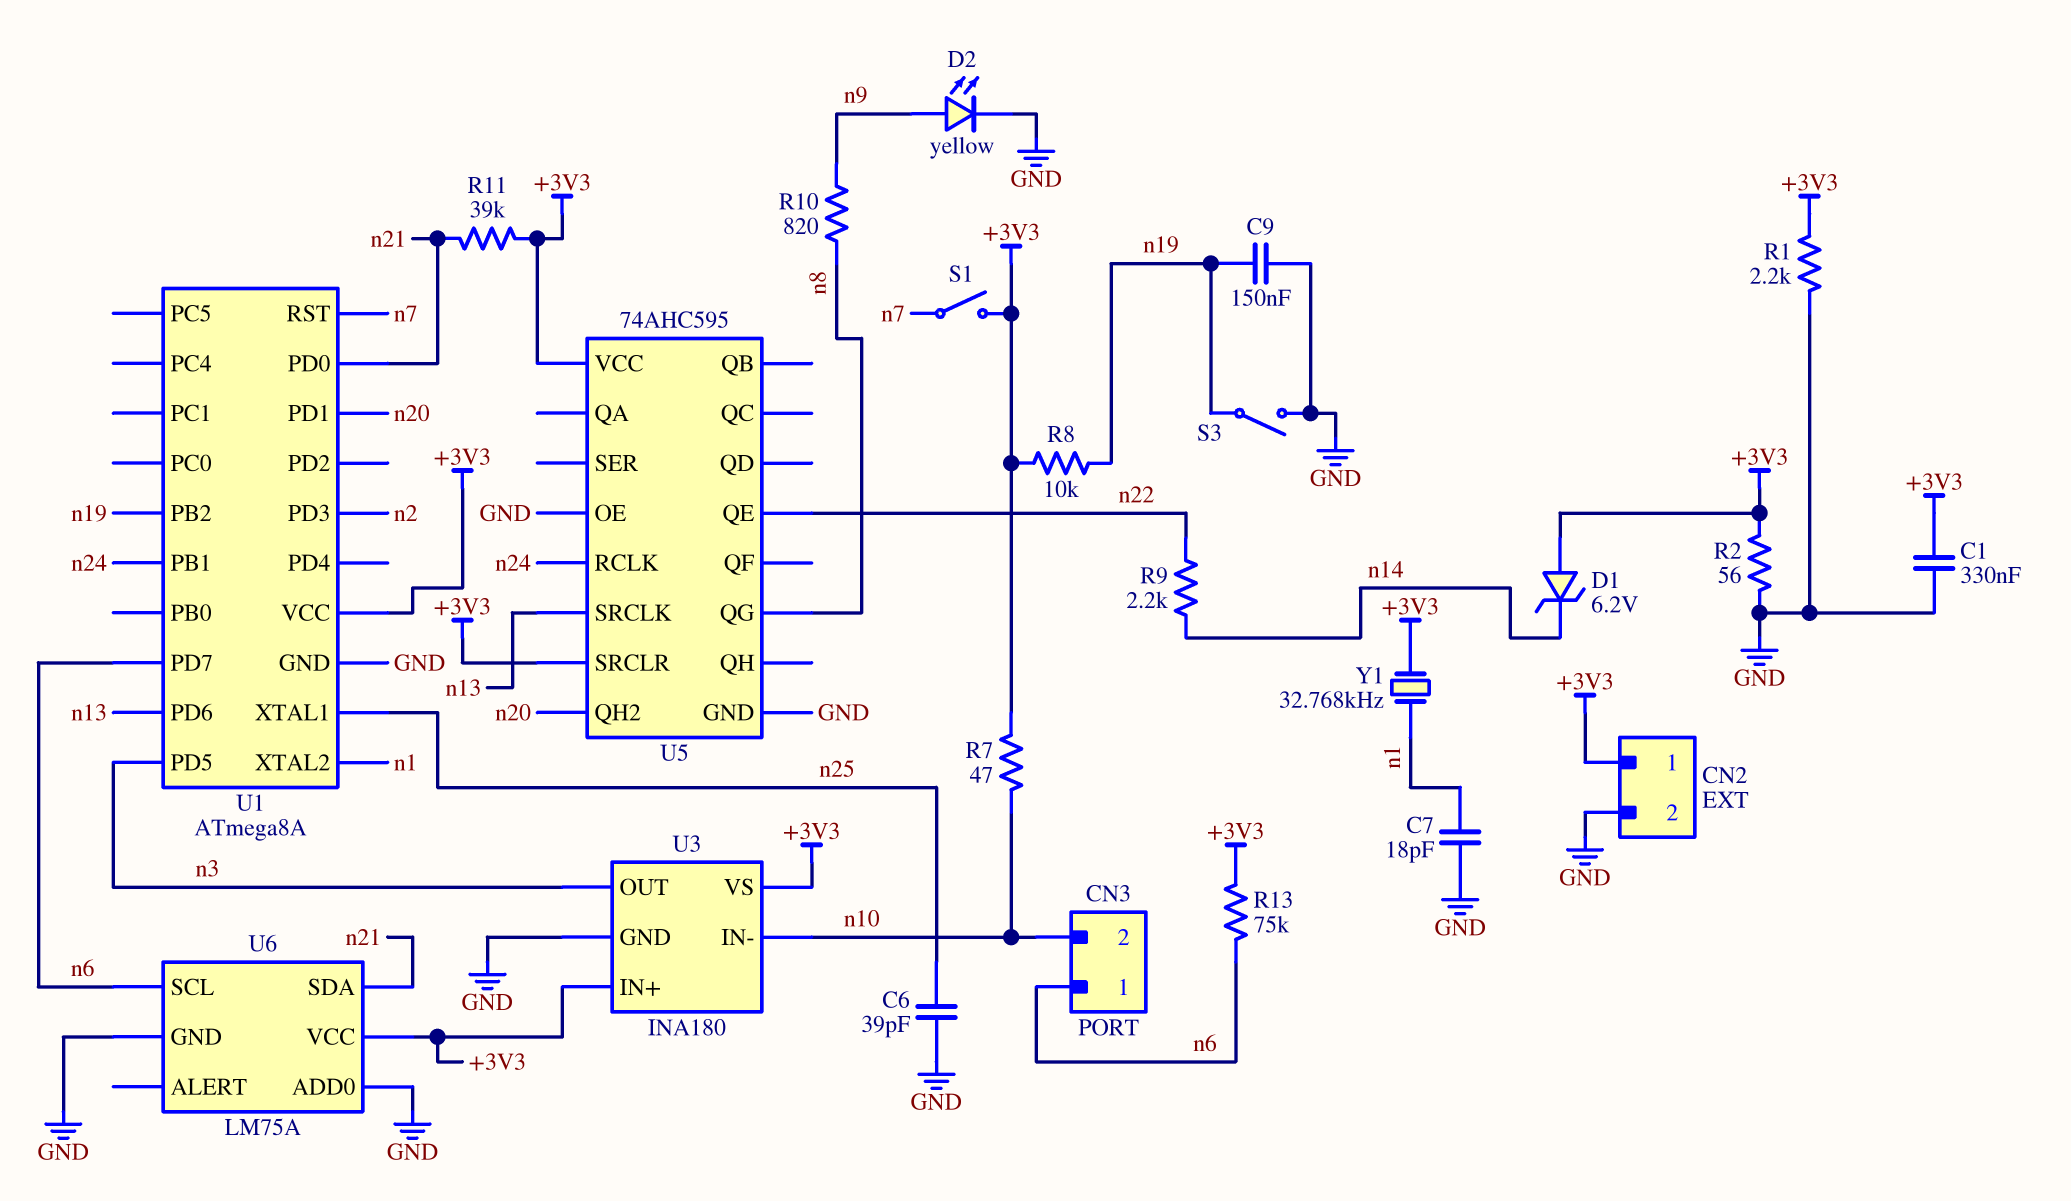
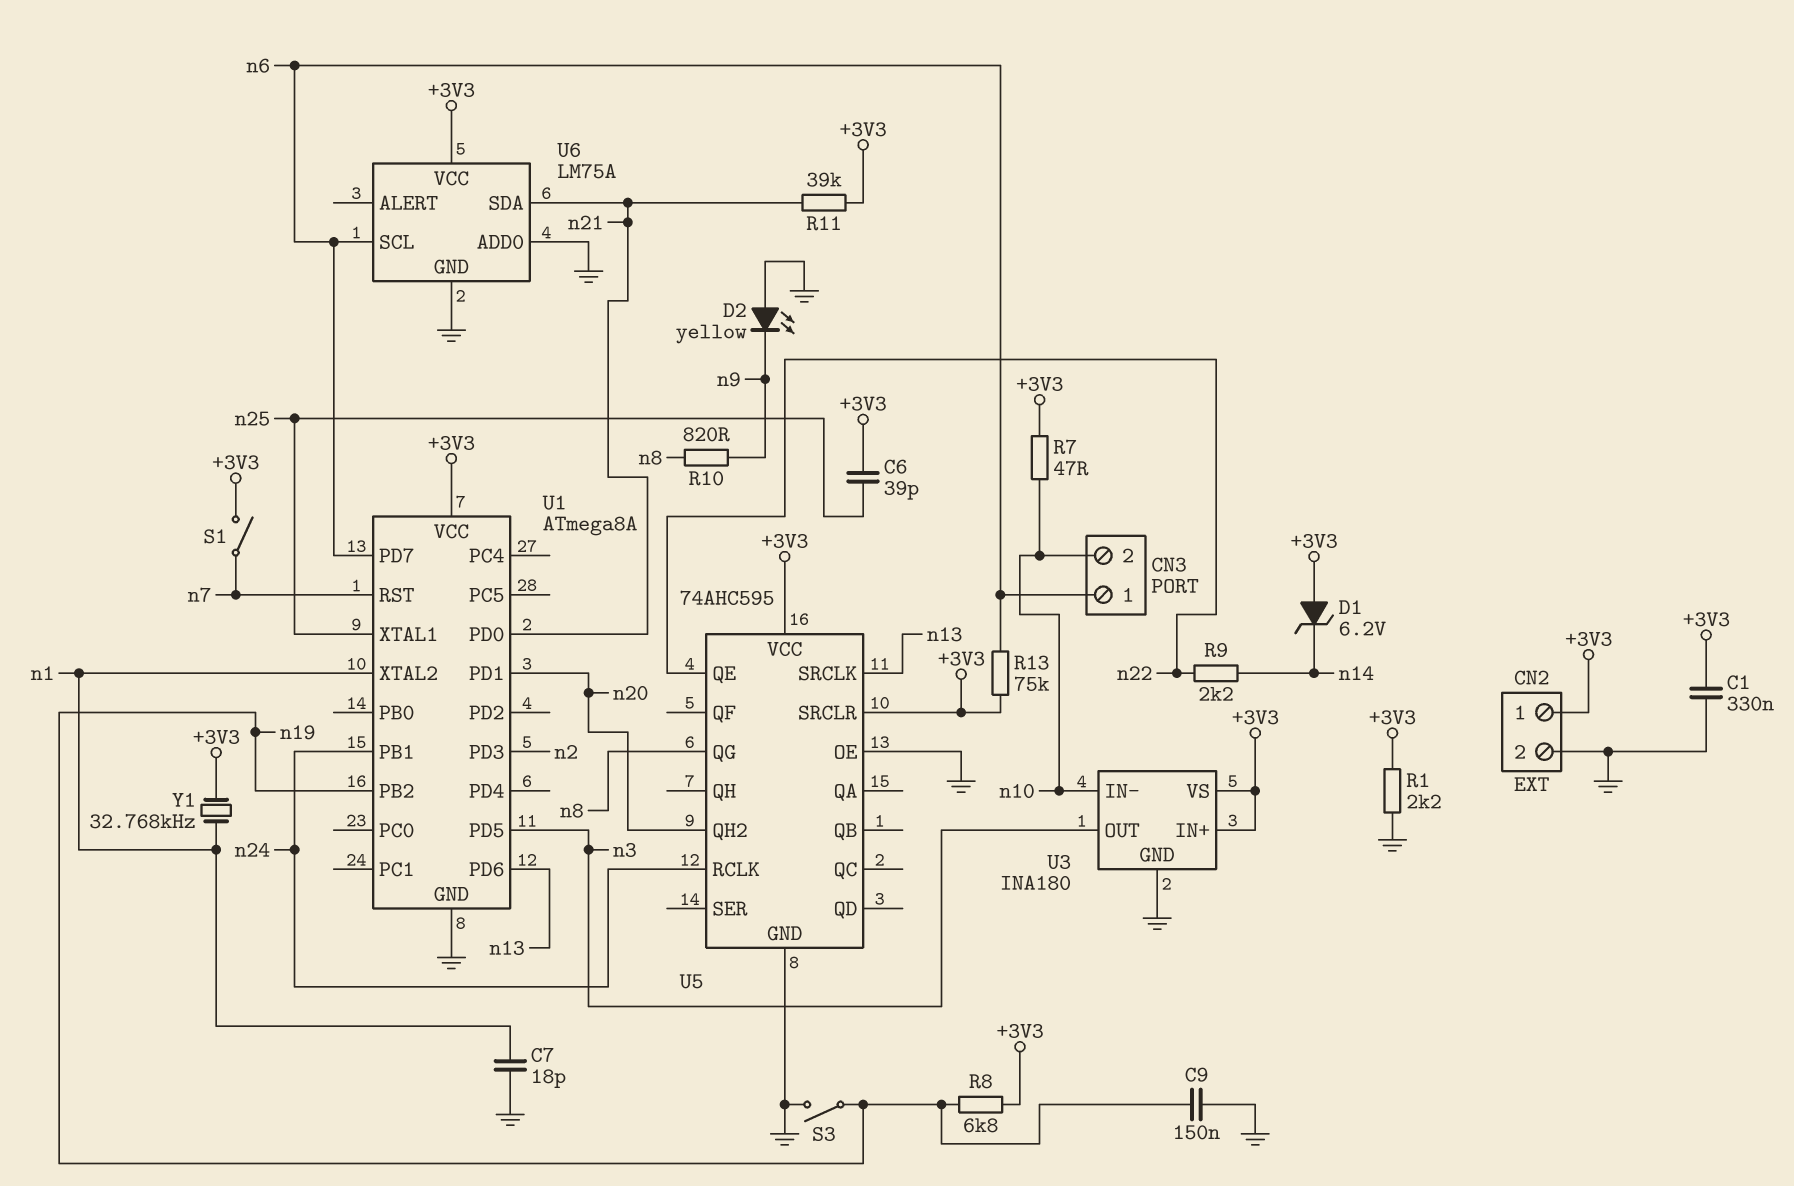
C6: 39pF (GND, n25) -> 39pF (+3V3, n25)
D2: LED yellow (A n9, K GND) -> LED yellow (A GND, K n9)
R2: 56 (+3V3, GND) -> none
R8: 10k (+3V3, n19) -> 6.8k (+3V3, n19)

